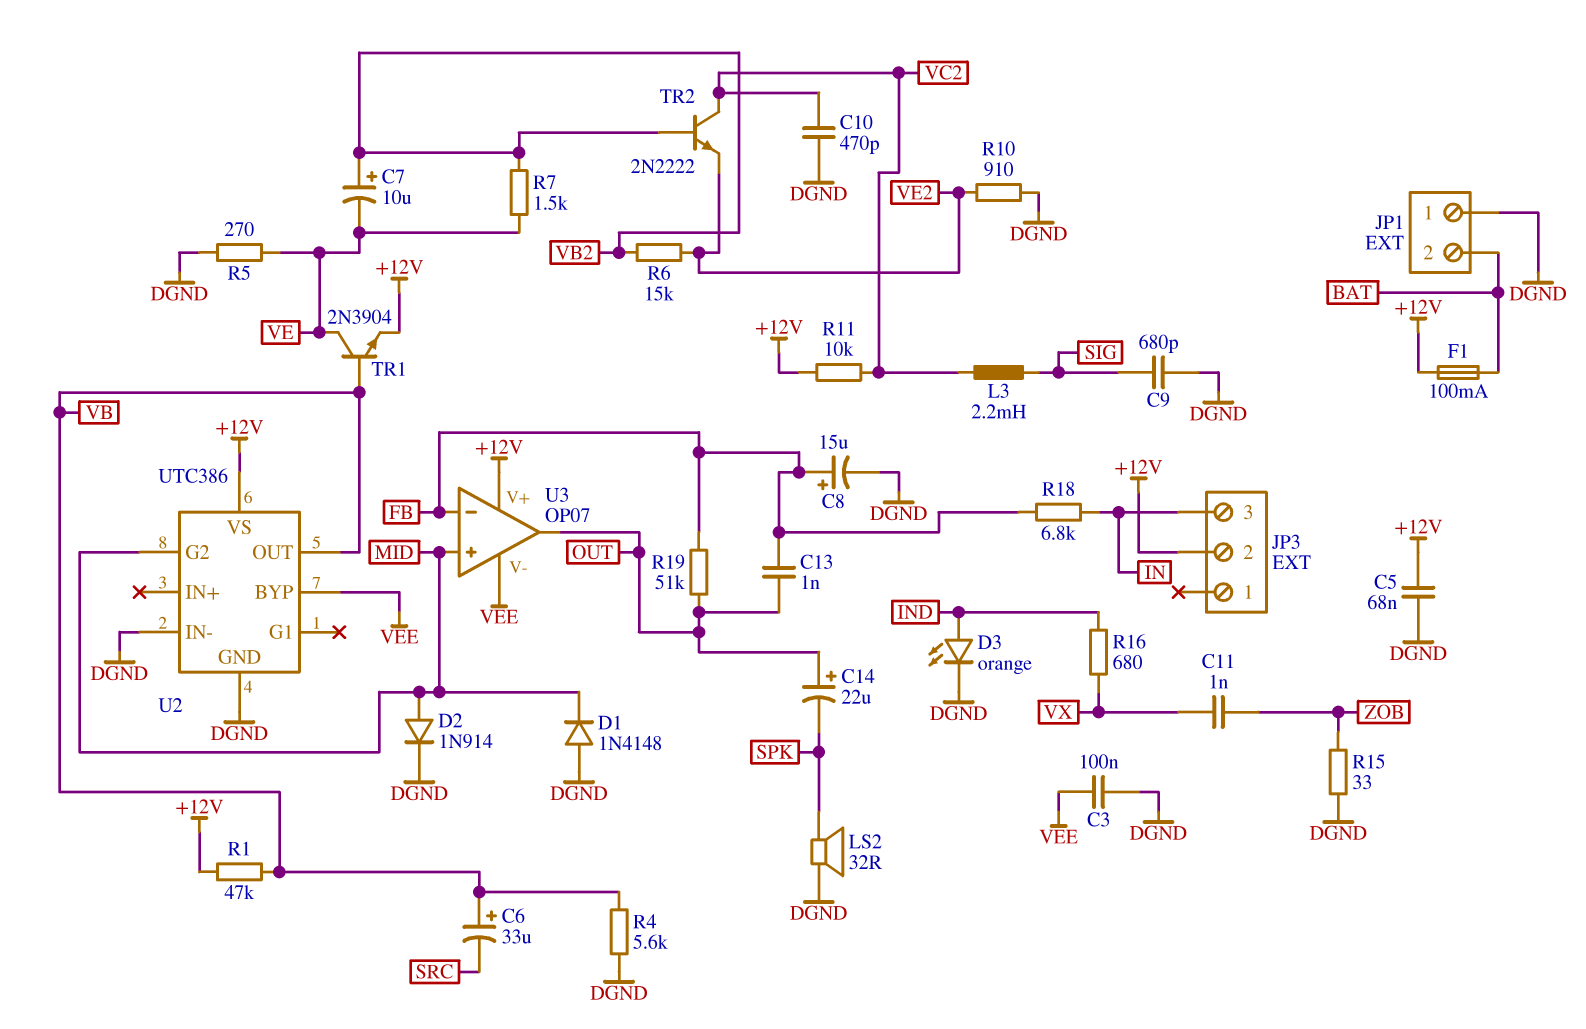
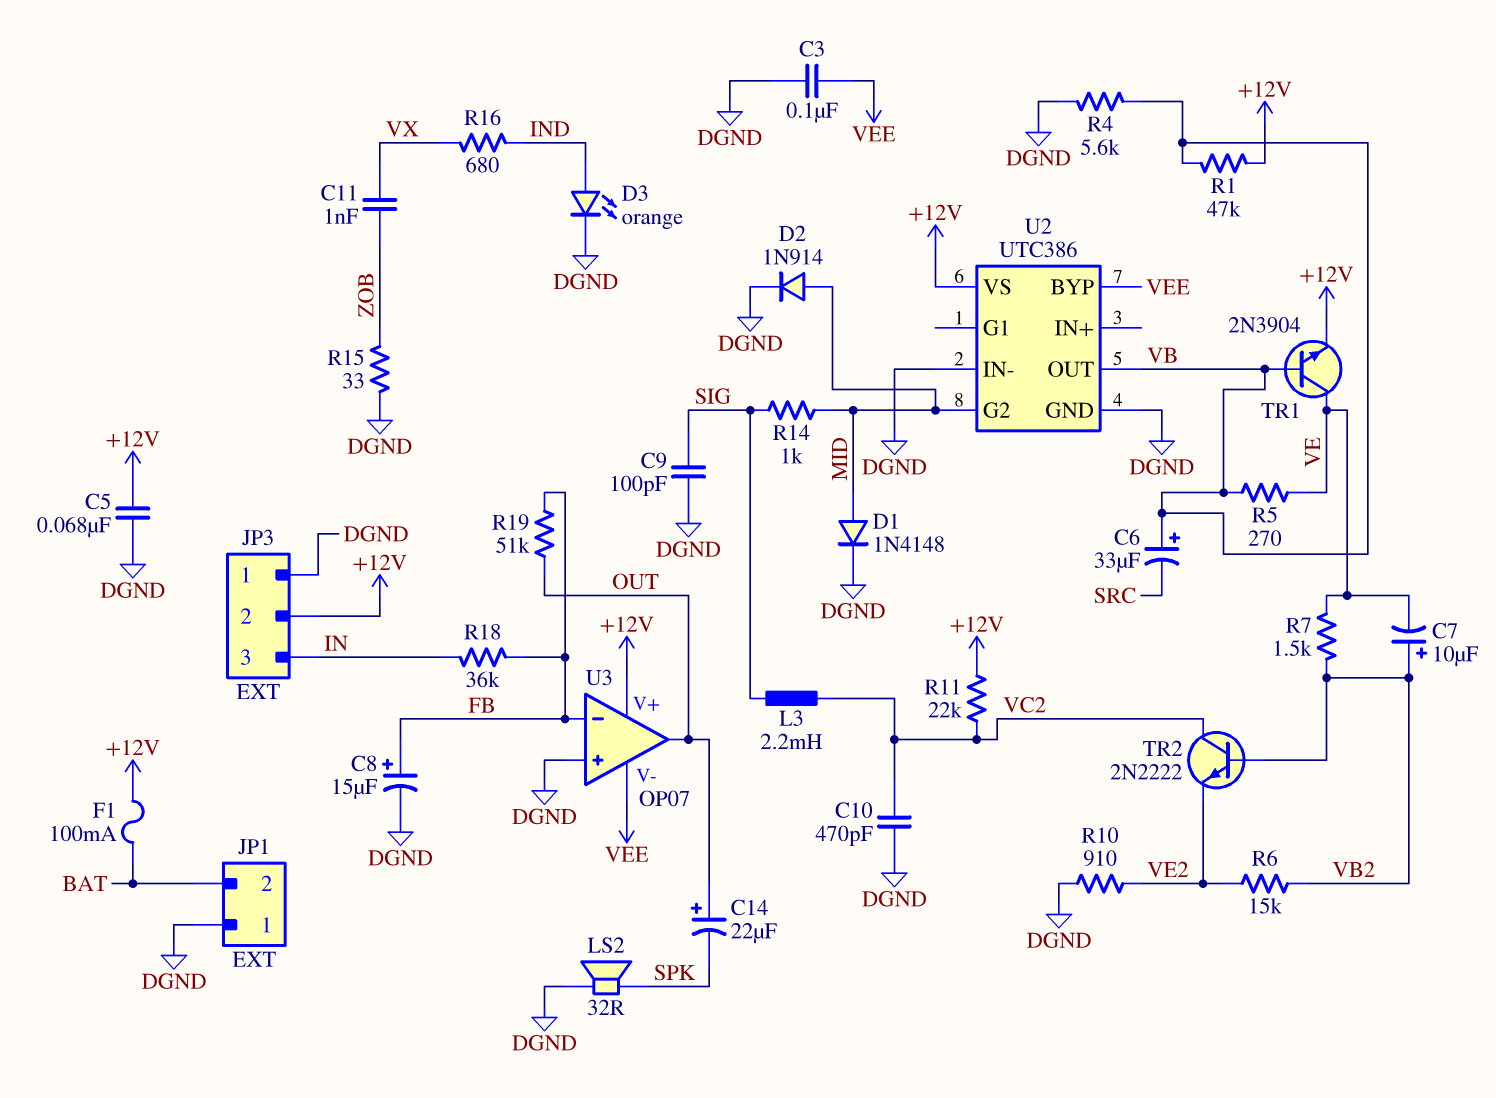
C9: 680pF (DGND, SIG) -> 100pF (DGND, SIG)
C13: 1nF (FB, OUT) -> none
D1: diode 1N4148 (A DGND, K MID) -> diode 1N4148 (A MID, K DGND)
JP3 pin 1: none -> DGND
R5: 270 (DGND, VE) -> 270 (VB, VE)
R11: 10k (+12V, VC2) -> 22k (+12V, VC2)
R14: none -> 1k (MID, SIG)
R18: 6.8k (FB, IN) -> 36k (FB, IN)
U3 pin in+: MID -> DGND

